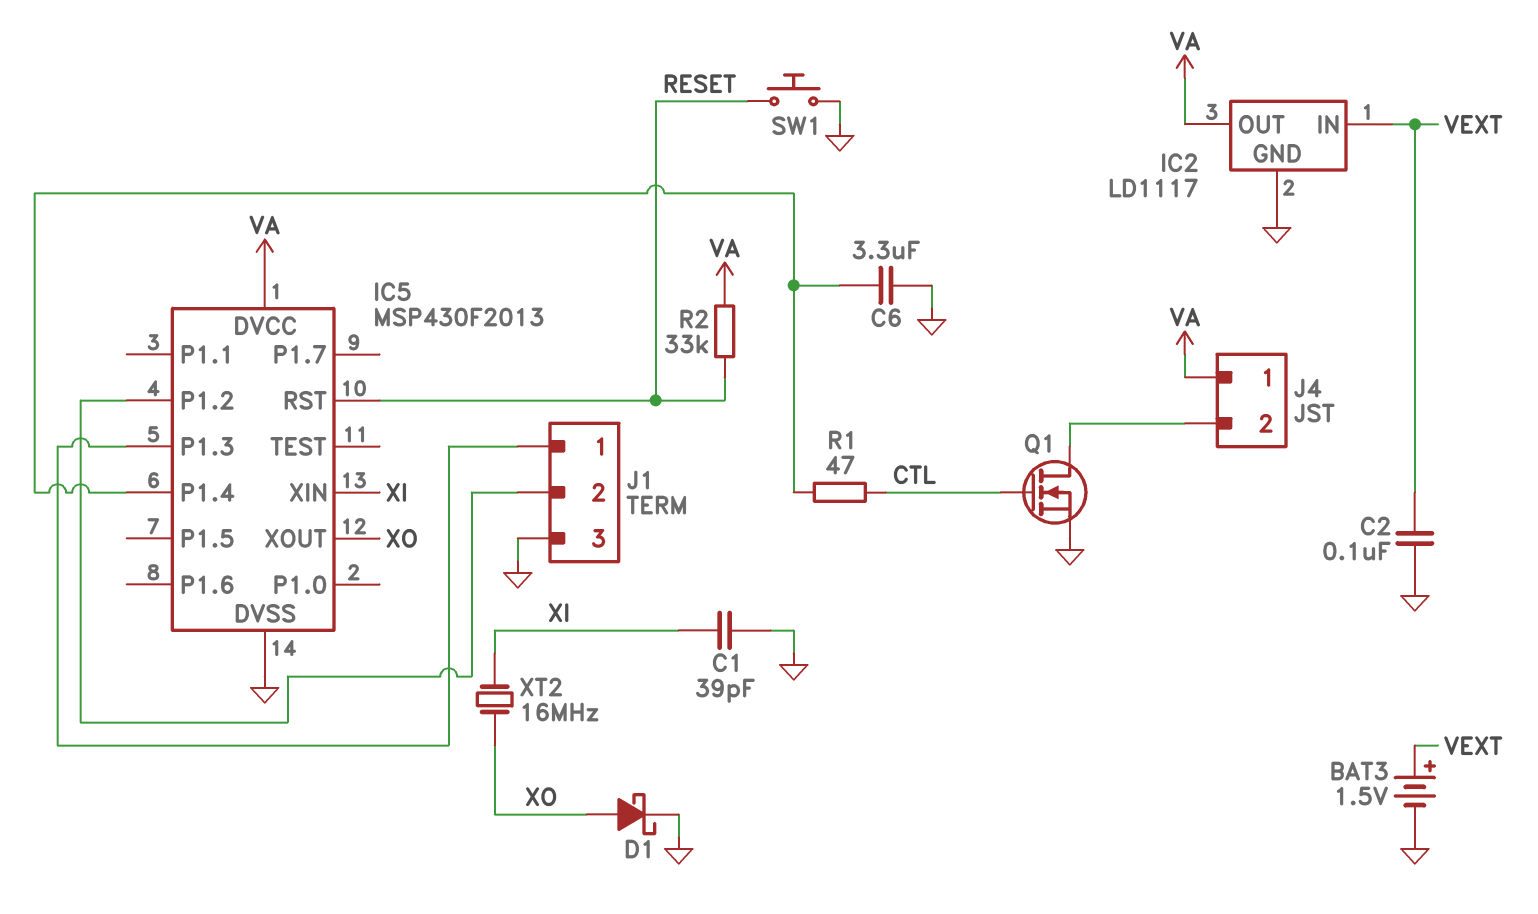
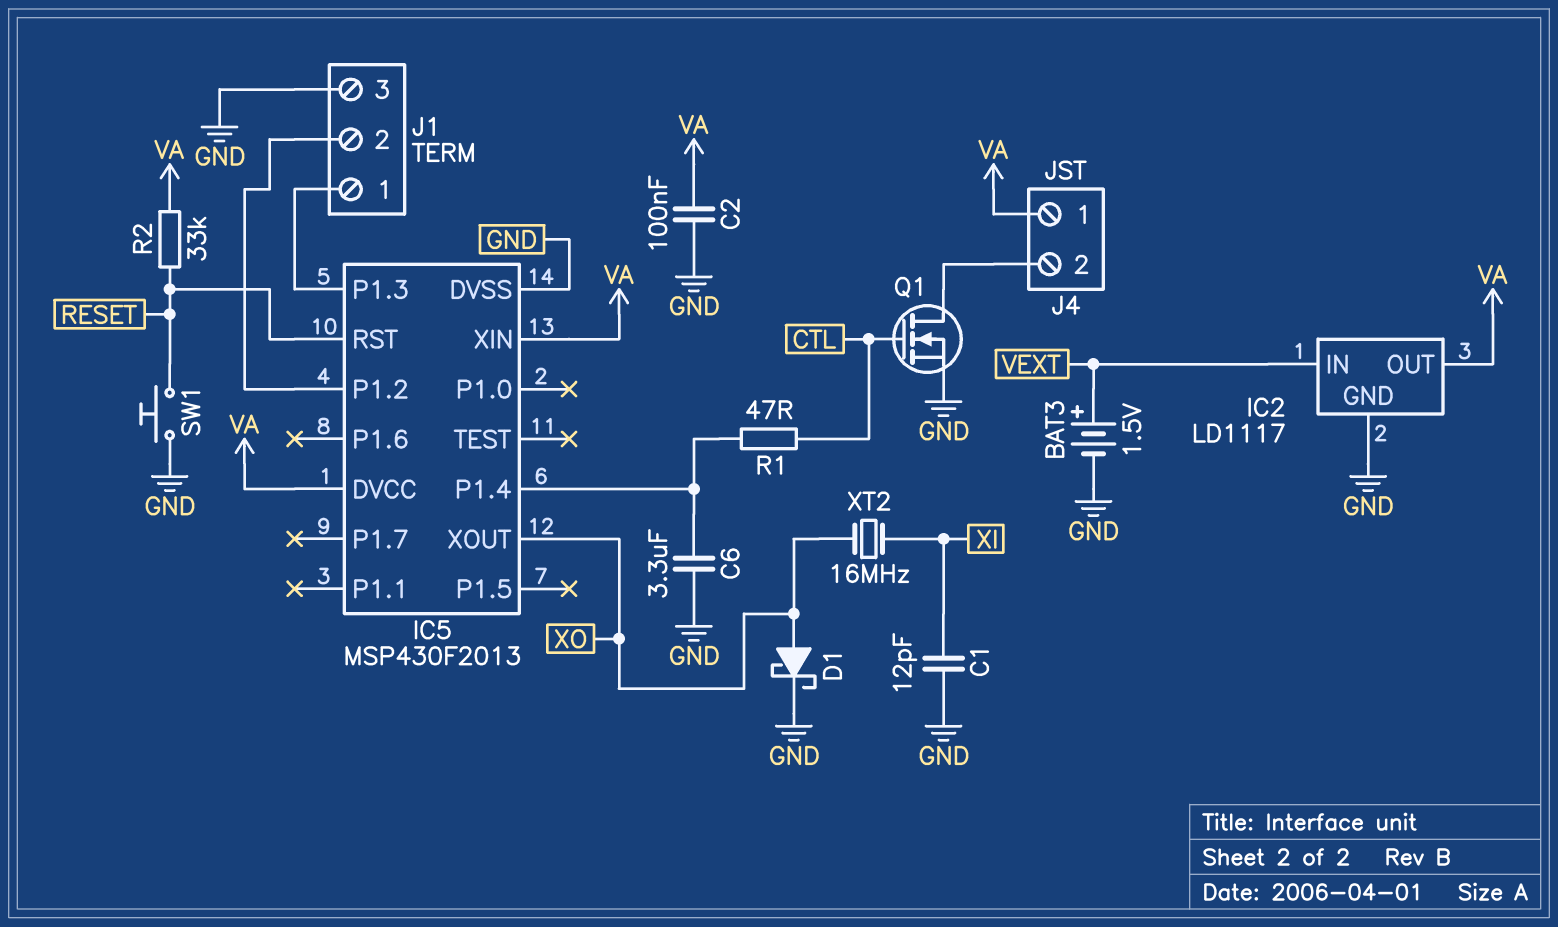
C1: 39pF (GND, XI) -> 12pF (GND, XI)
C2: 100nF (GND, VEXT) -> 100nF (GND, VA)
IC5 pin XIN: XI -> VA

